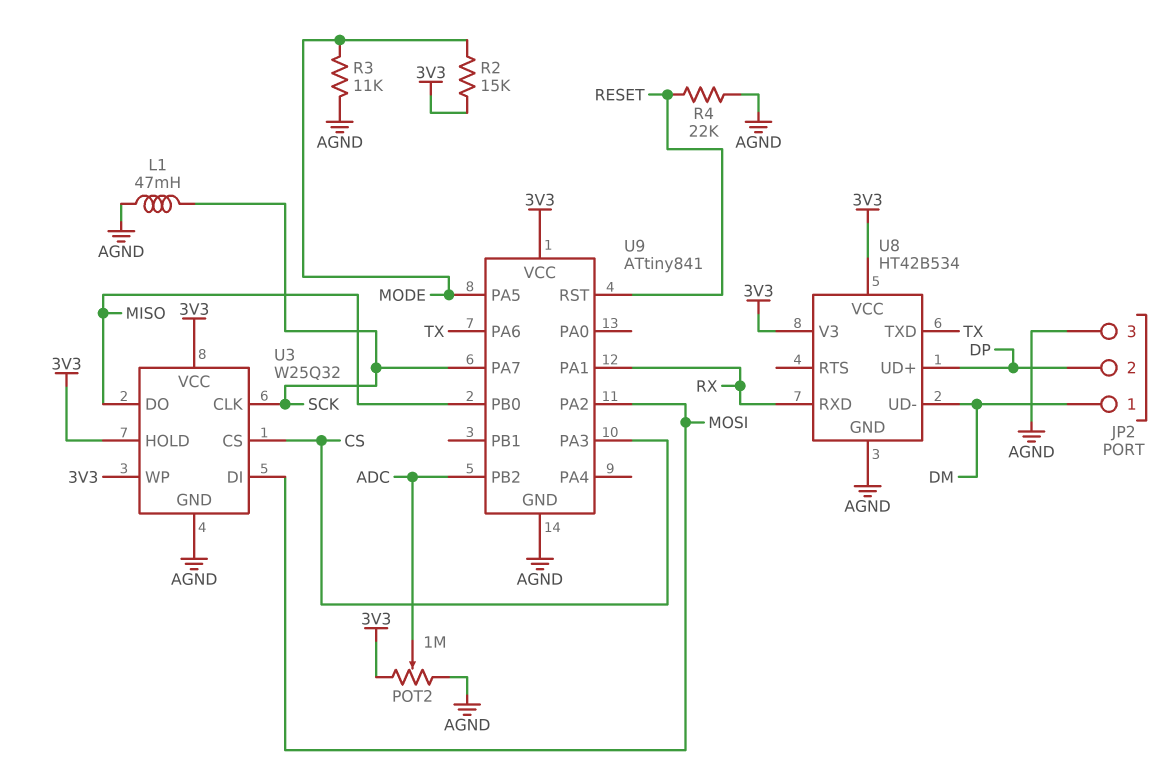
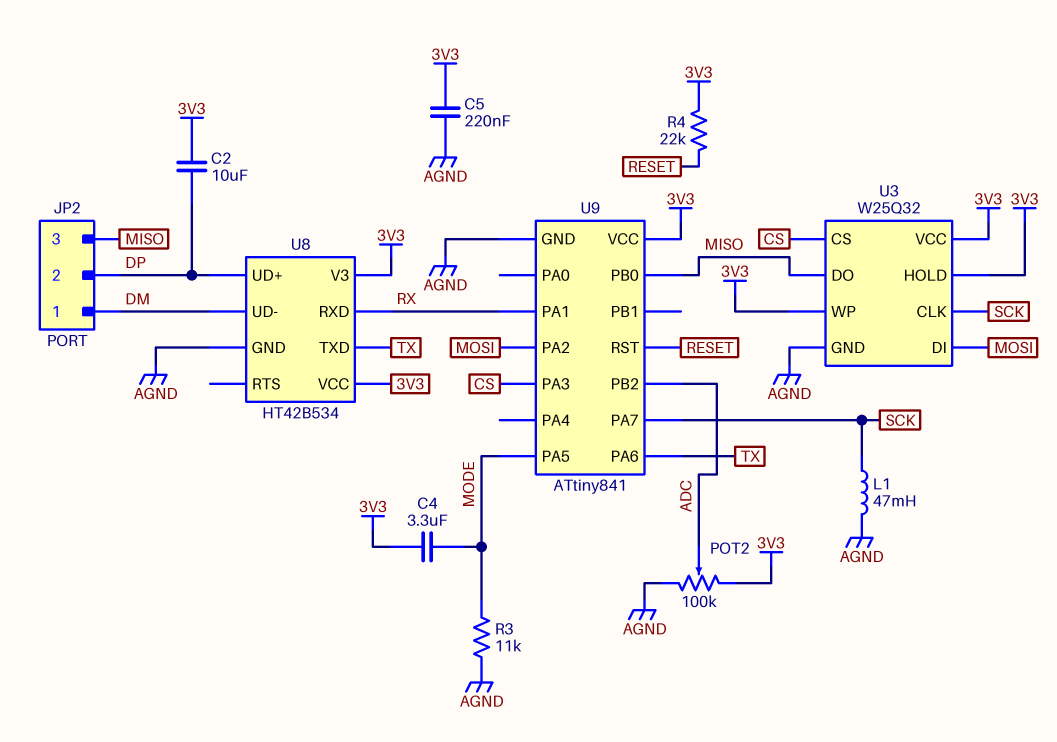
C2: none -> 10uF (3V3, DP)
C4: none -> 3.3uF (3V3, MODE)
C5: none -> 220nF (3V3, AGND)
JP2 pin 3: AGND -> MISO
POT2: 1M (3V3, AGND, wiper ADC) -> 100k (3V3, AGND, wiper ADC)
R2: 15k (3V3, MODE) -> none
R4: 22k (AGND, RESET) -> 22k (3V3, RESET)

